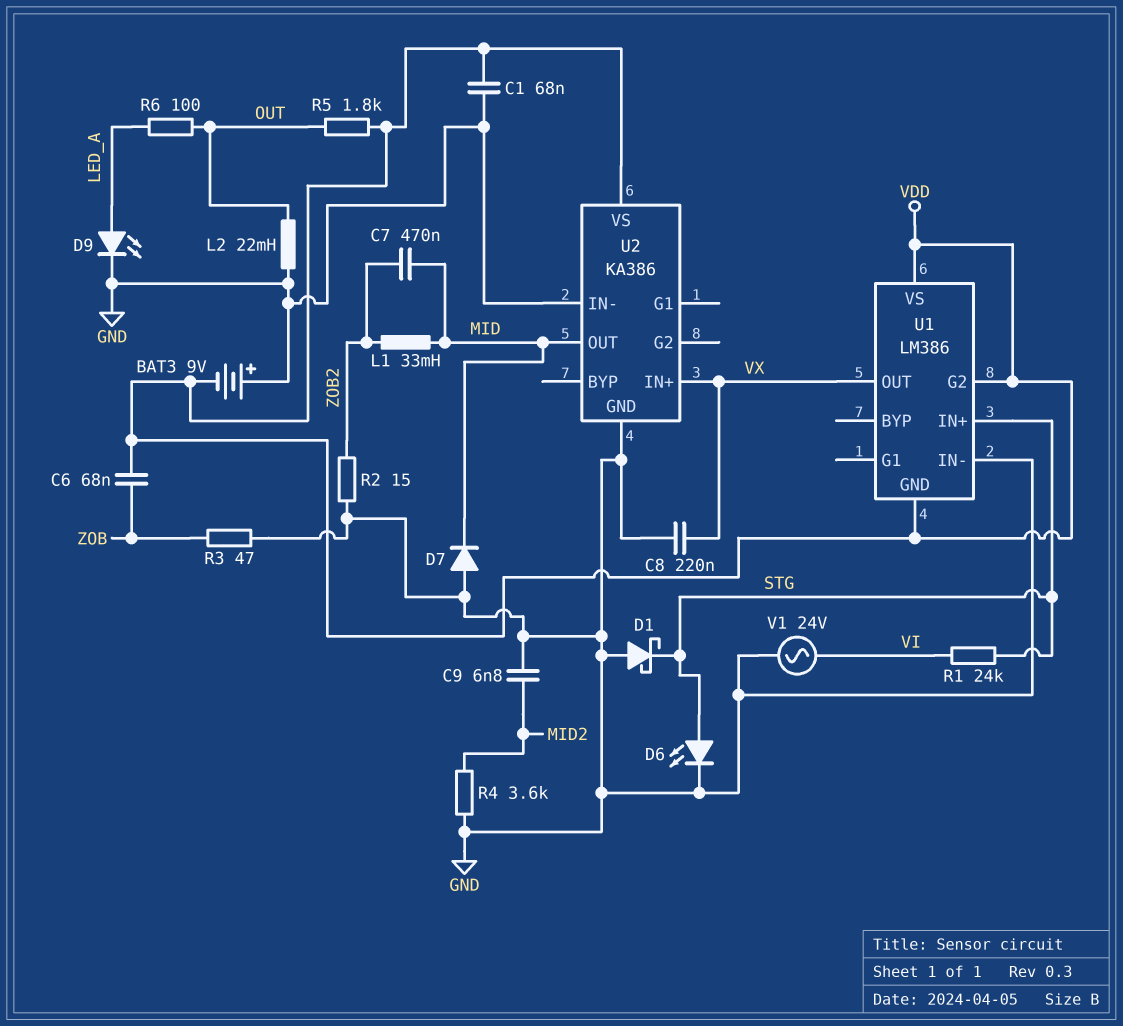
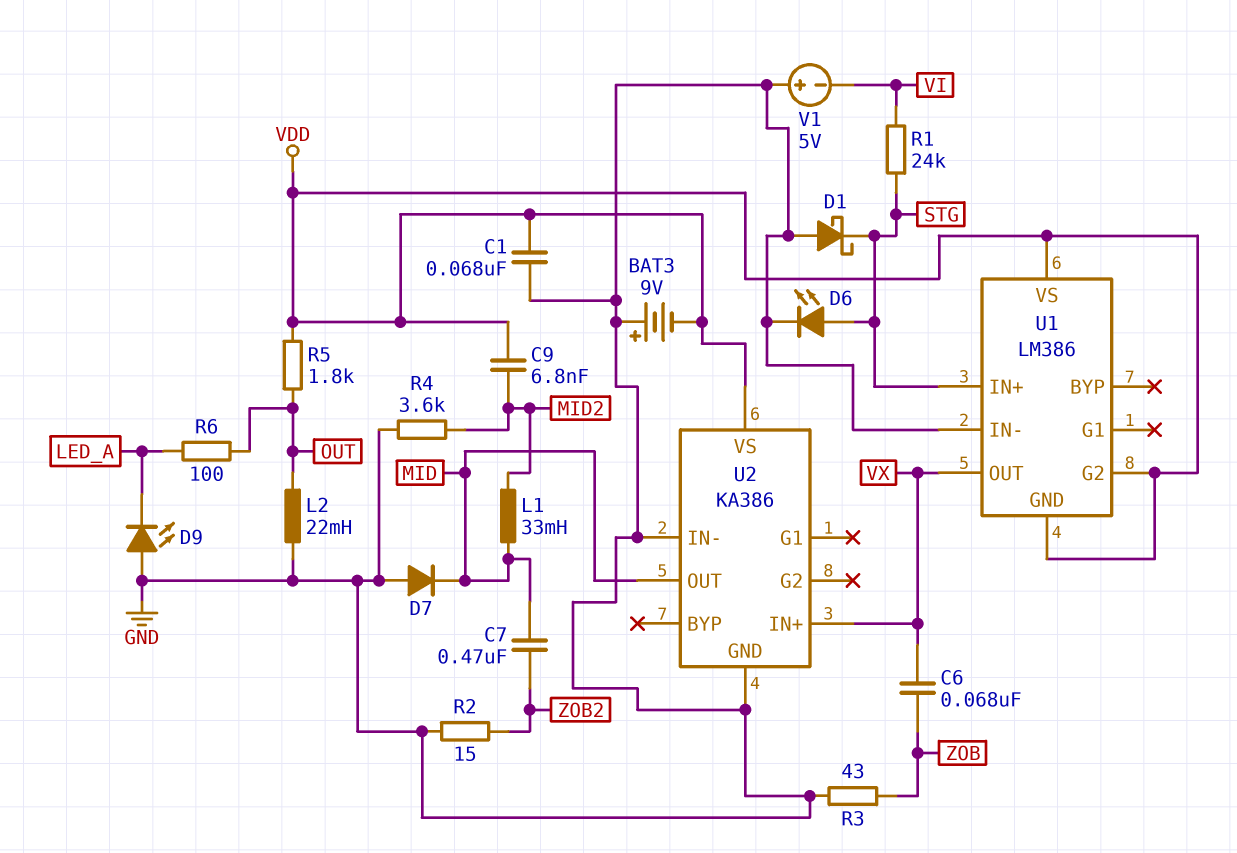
C6: 68nF (VDD, ZOB) -> 68nF (VX, ZOB)
C8: 220nF (GND, VX) -> none
C9: 6.8nF (GND, MID2) -> 6.8nF (MID2, VDD)
D9: LED (A LED_A, K GND) -> LED (A GND, K LED_A)
L1: 33mH (MID, ZOB2) -> 33mH (MID, MID2)
R3: 47 (GND, ZOB) -> 43 (GND, ZOB)
V1: AC 24V (GND, VI) -> 5V (plus GND, minus VI)

